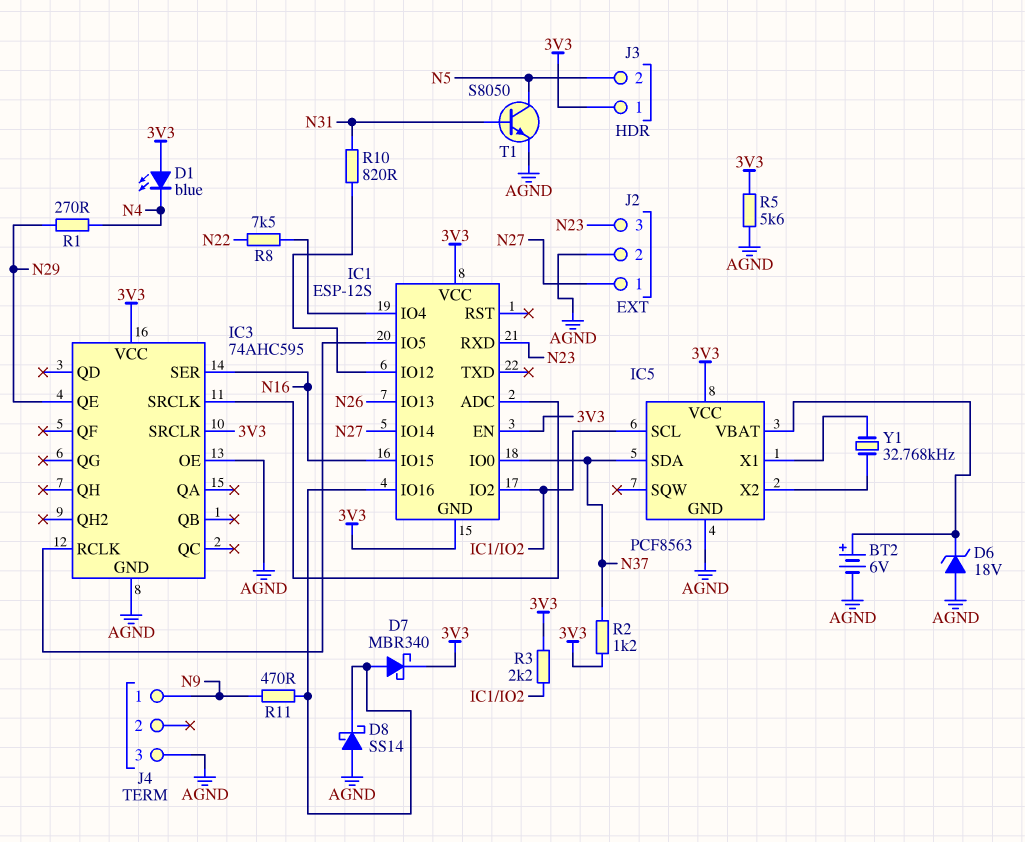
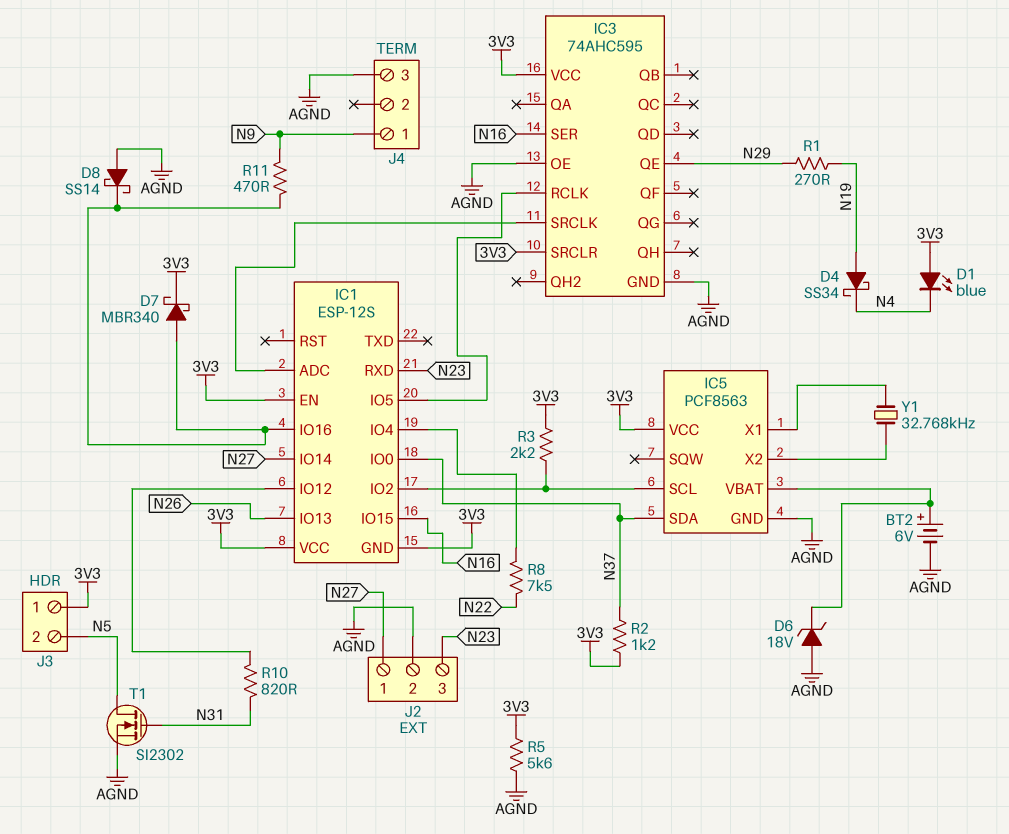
D4: none -> schottky SS34 (A N19, K N4)
R1: 270 (N4, N29) -> 270 (N19, N29)
T1: NPN S8050 (B N31, C N5, E AGND) -> NMOS SI2302 (G N31, D N5, S AGND)

